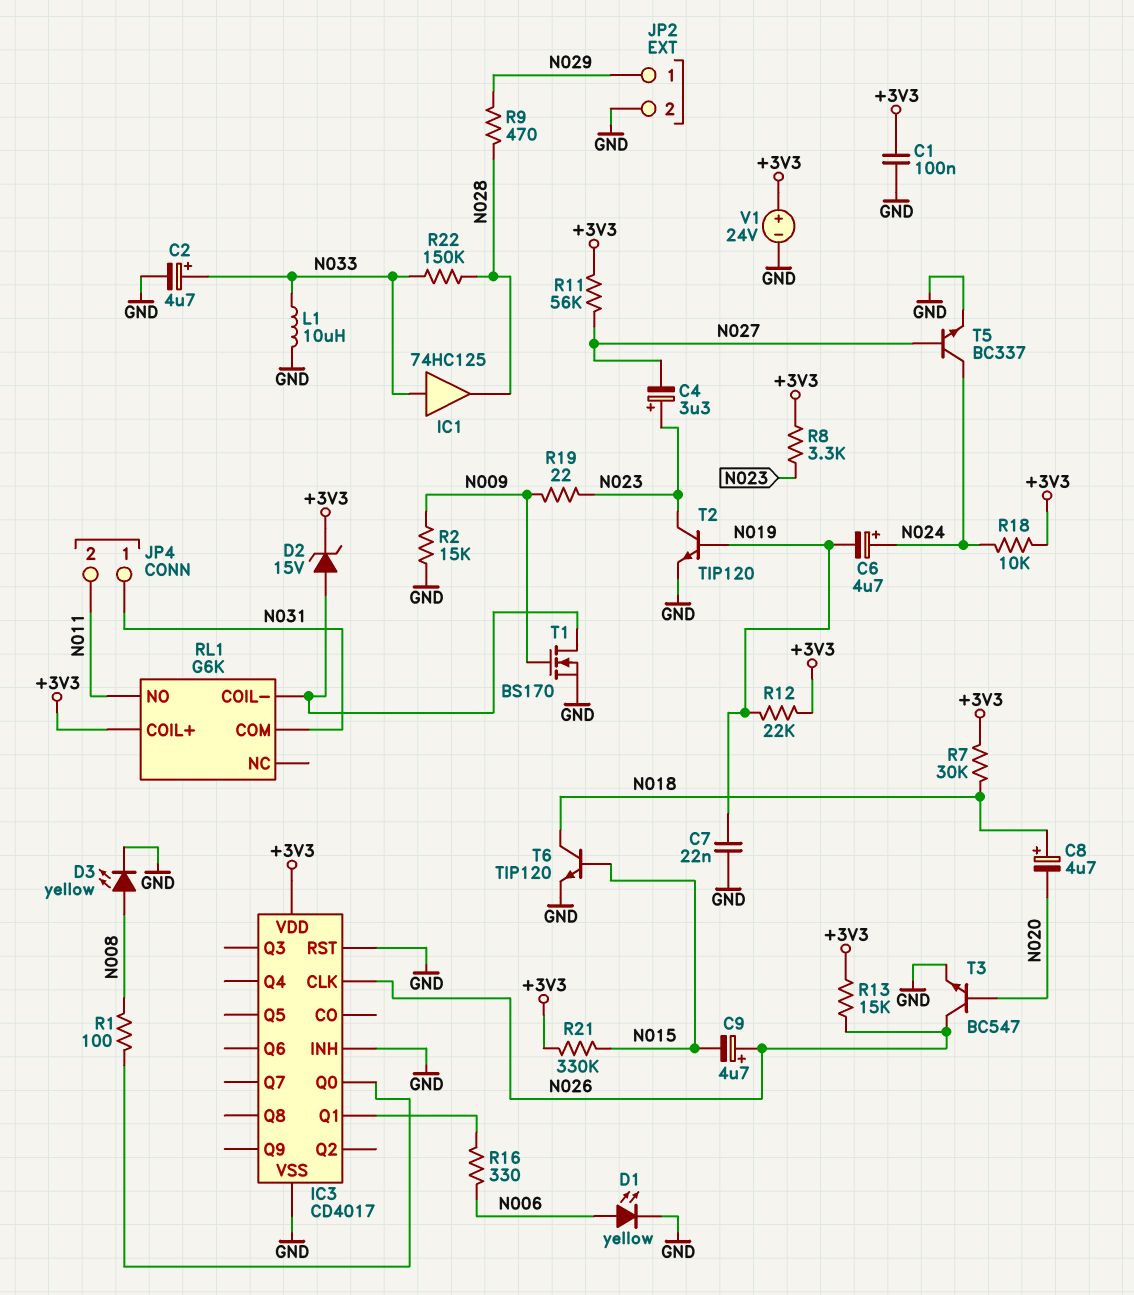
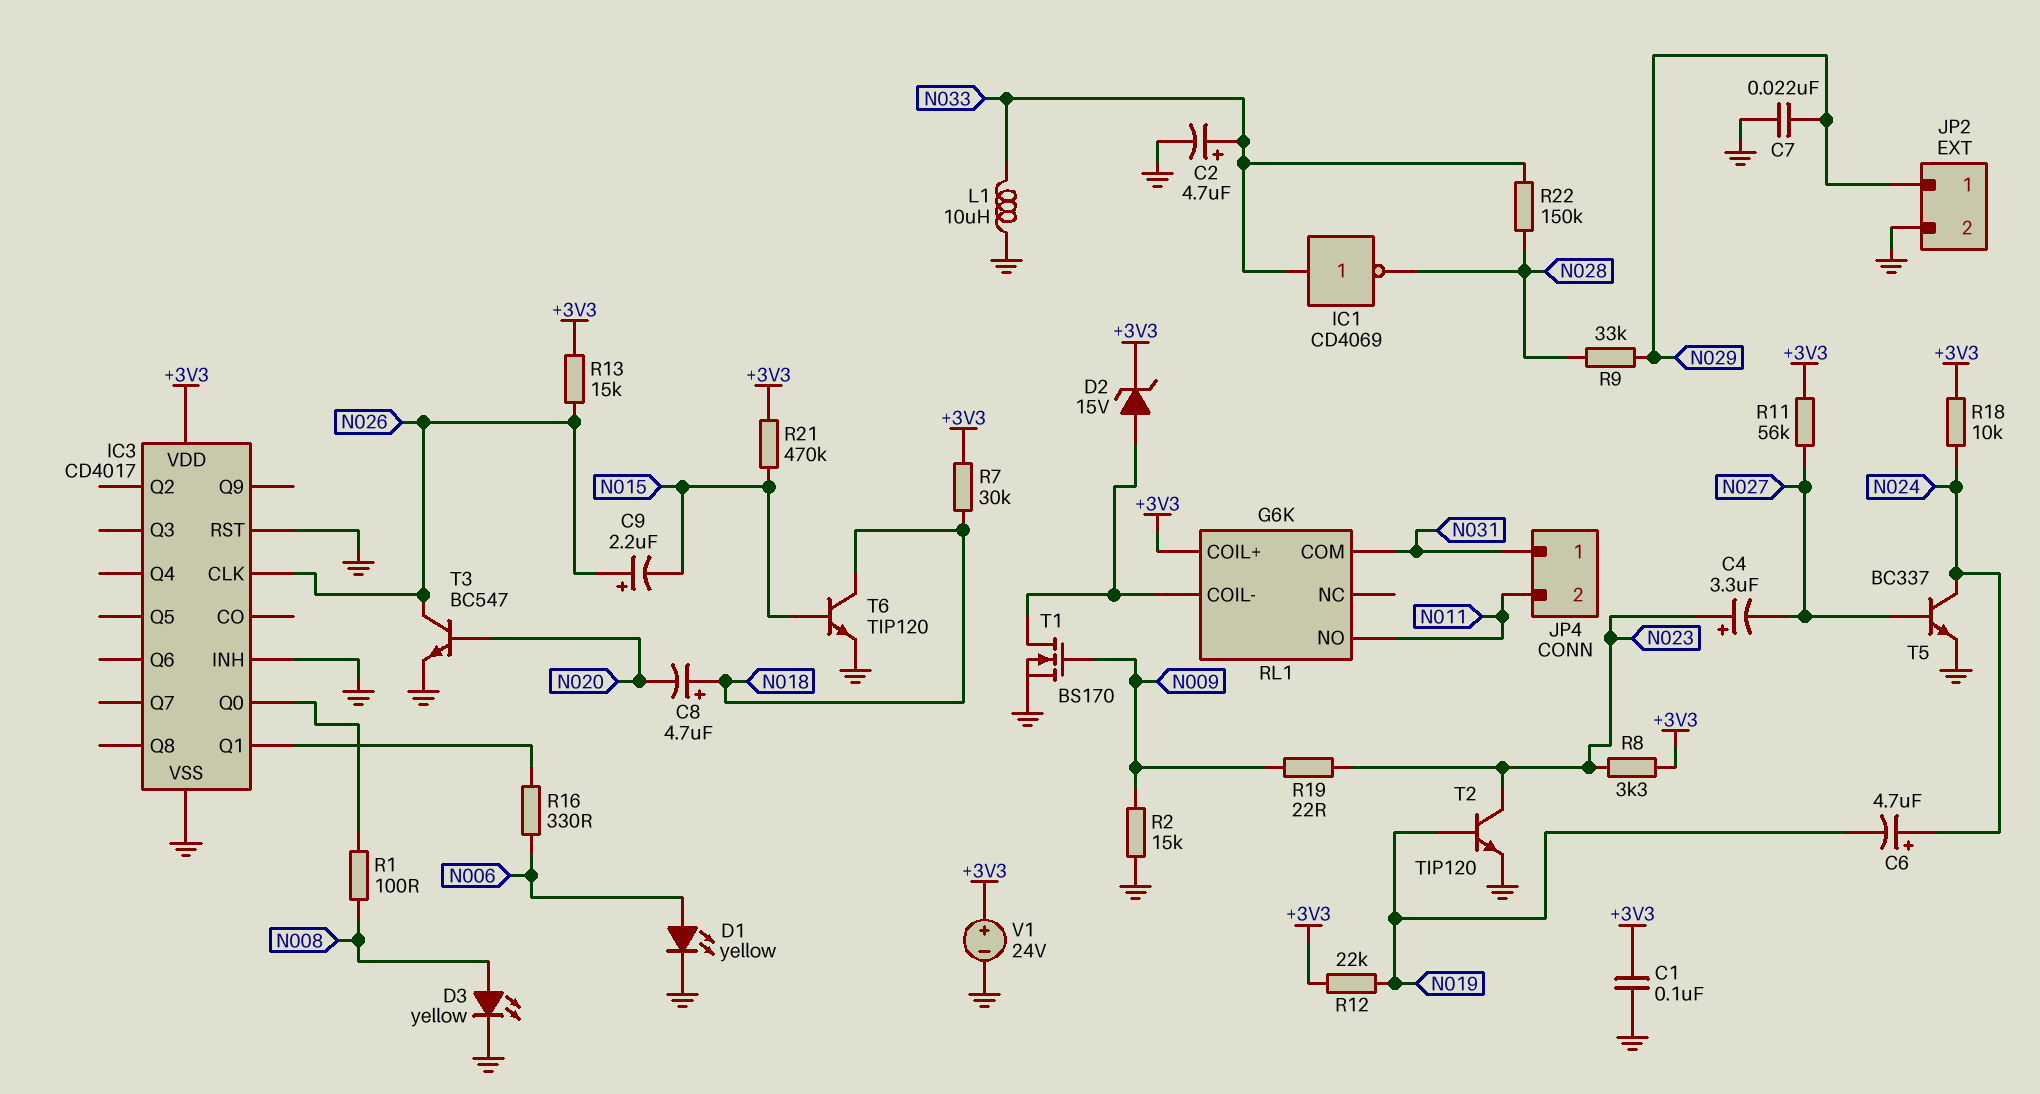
C7: 22nF (GND, N019) -> 22nF (GND, N029)
C9: 4.7uF (plus N026, minus N015) -> 2.2uF (plus N026, minus N015)
IC1: buffer 74HC125 (in N033, out N028) -> NOT CD4069 (in N033, out N028)
R9: 470 (N028, N029) -> 33k (N028, N029)
R21: 330k (+3V3, N015) -> 470k (+3V3, N015)

